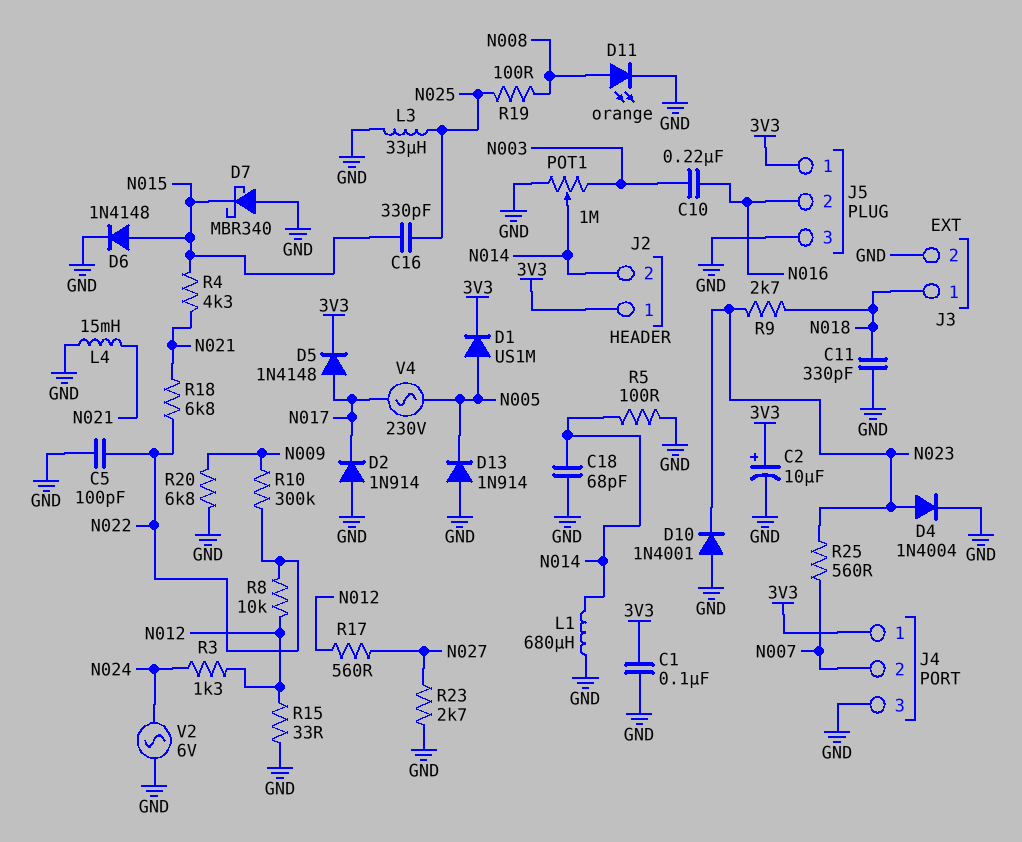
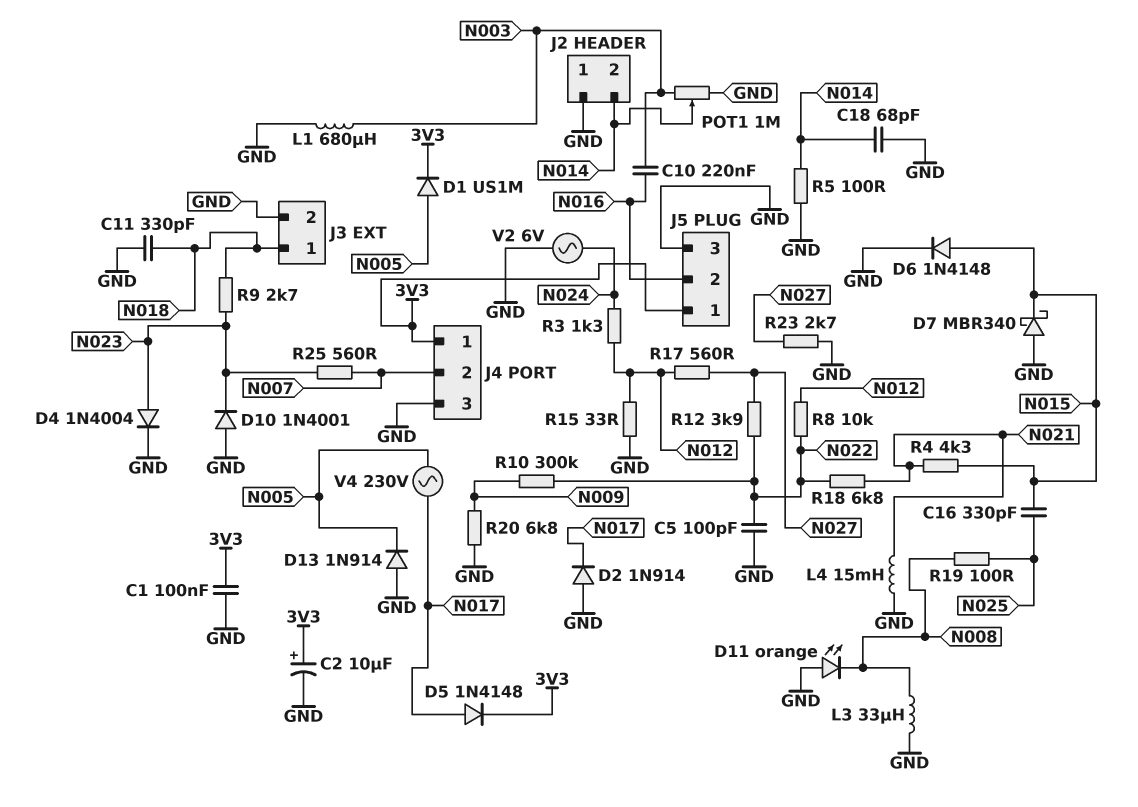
D11: LED orange (A N008, K GND) -> LED orange (A GND, K N008)
J2 pin 1: 3V3 -> GND
L1: 680uH (GND, N014) -> 680uH (GND, N003)
L3: 33uH (GND, N025) -> 33uH (GND, N008)
R12: none -> 3.9k (N022, N027)

